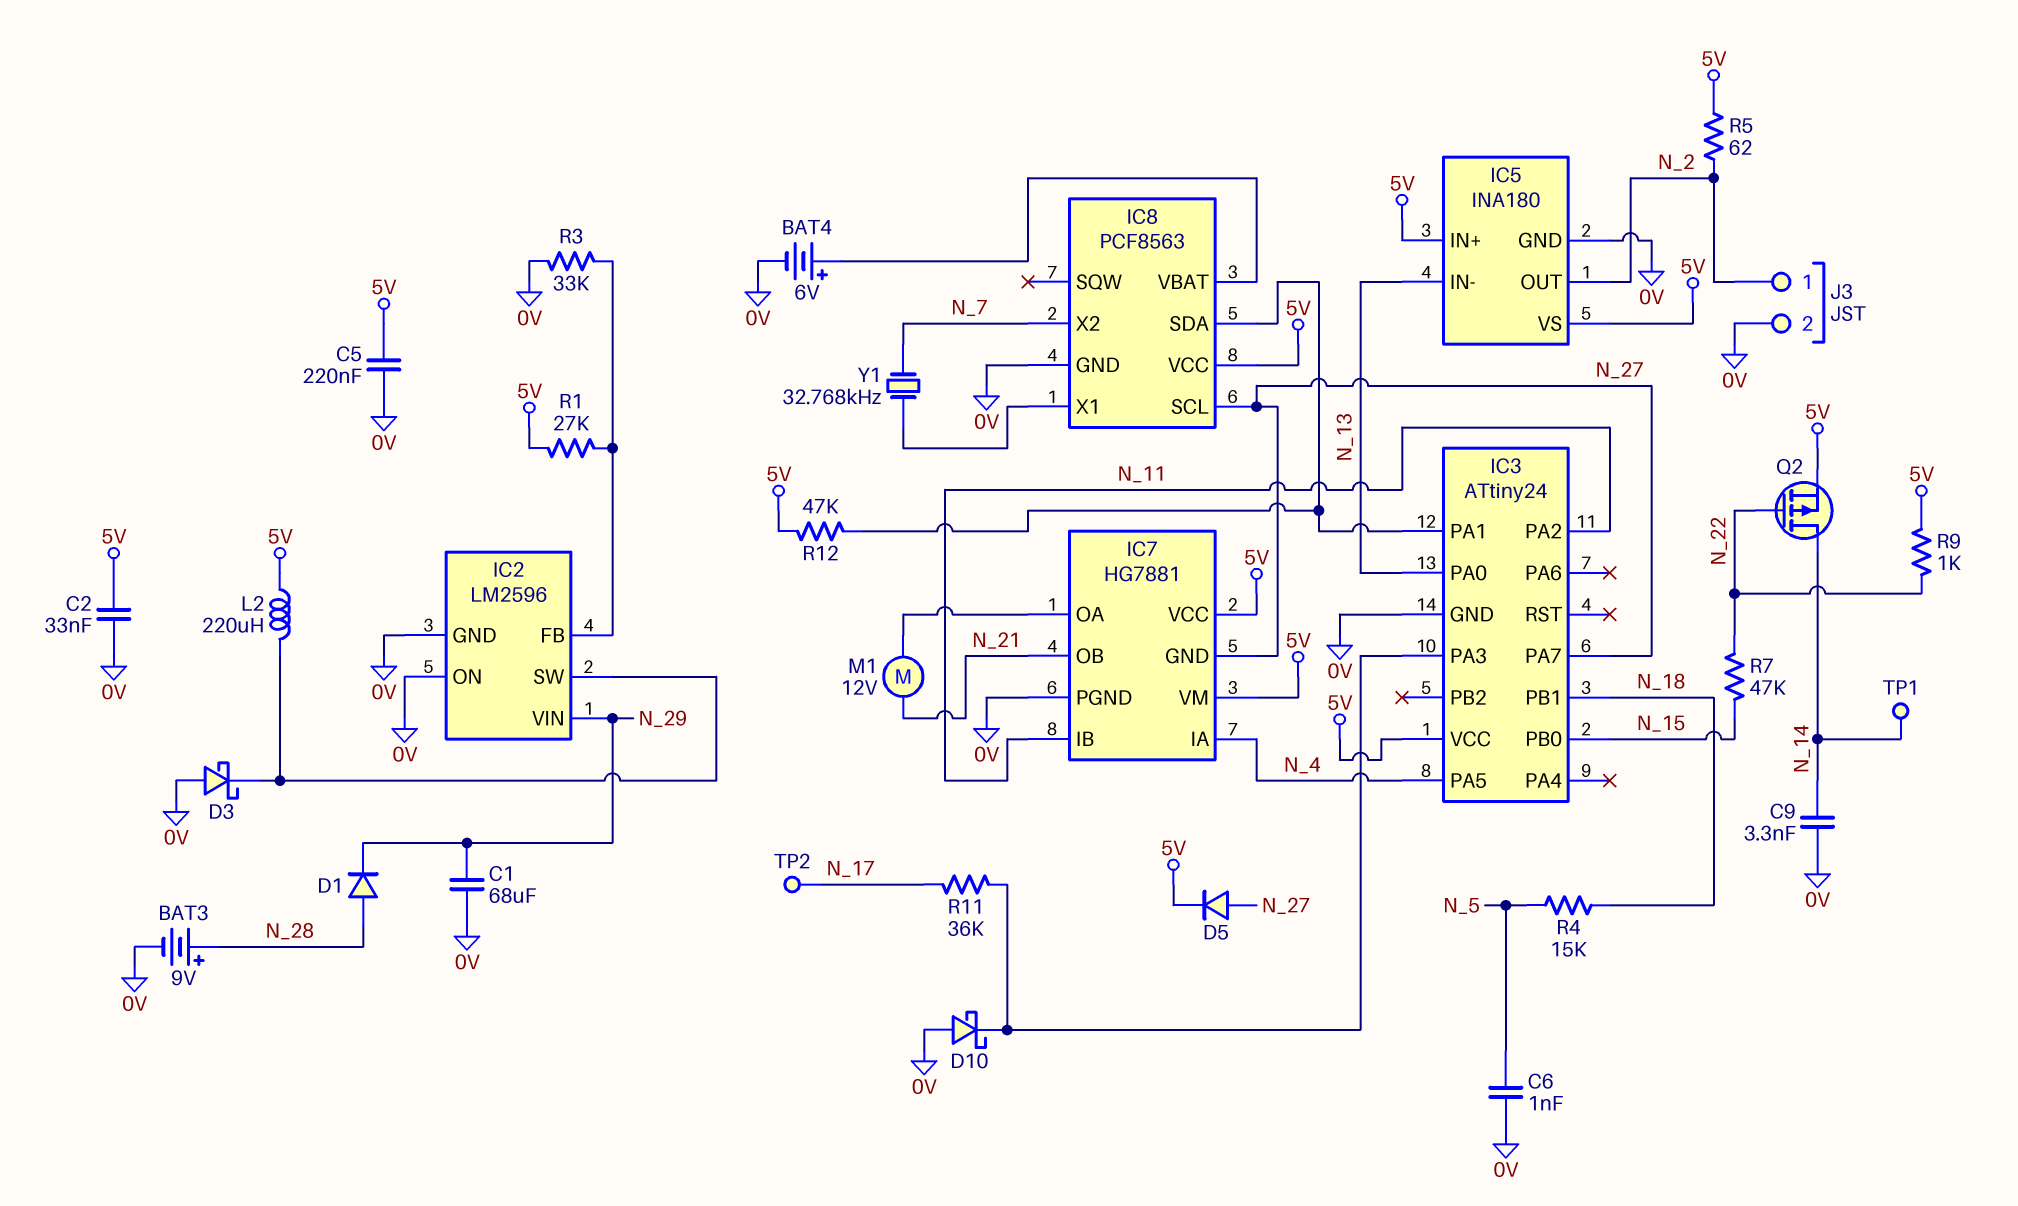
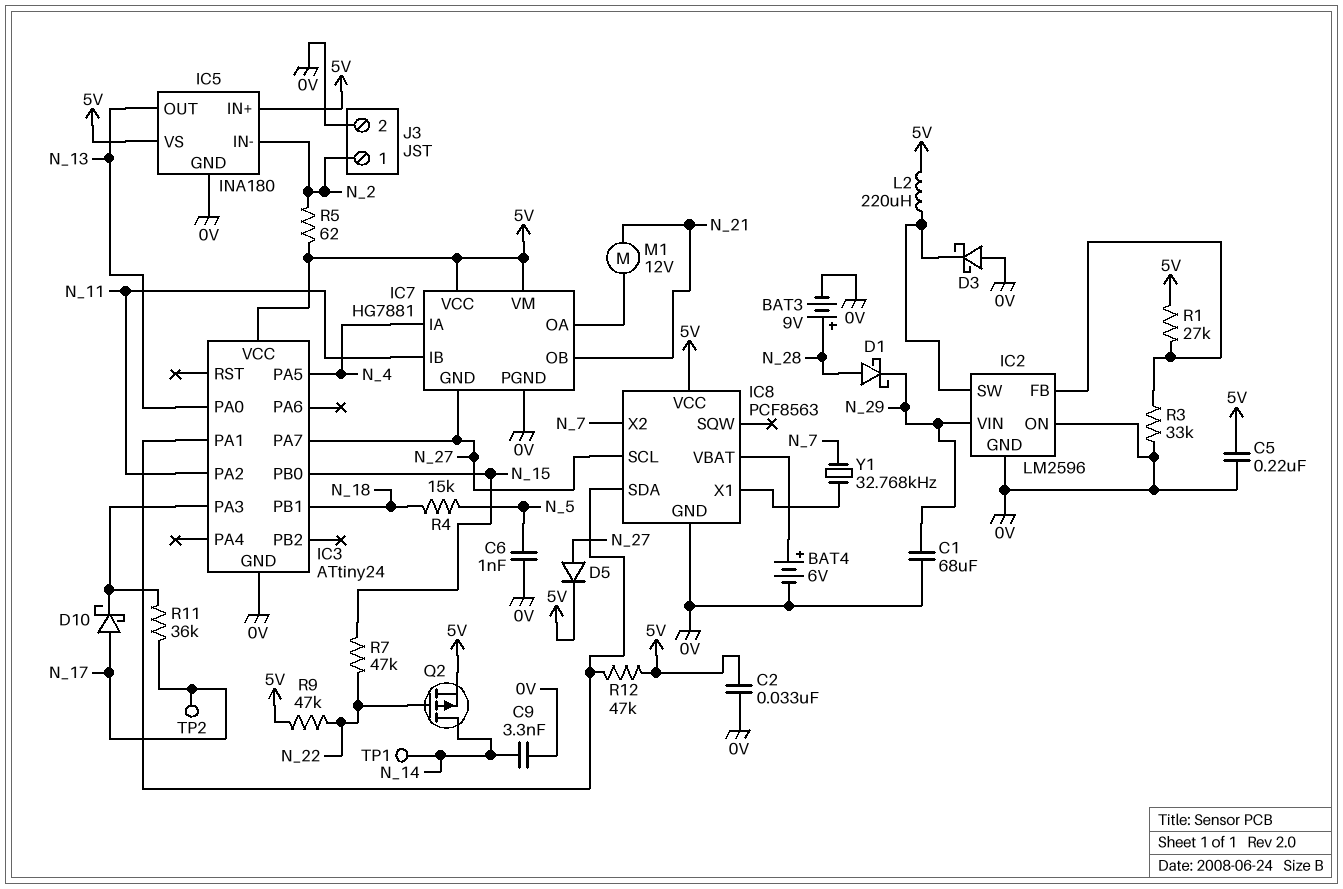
D1: diode (A N_28, K N_29) -> schottky (A N_28, K N_29)
D10: schottky (A 0V, K IC3/PA3) -> schottky (A N_17, K IC3/PA3)
IC5 pin IN-: N_13 -> N_2
IC5 pin OUT: N_2 -> N_13
R9: 1k (5V, N_22) -> 47k (5V, N_22)

